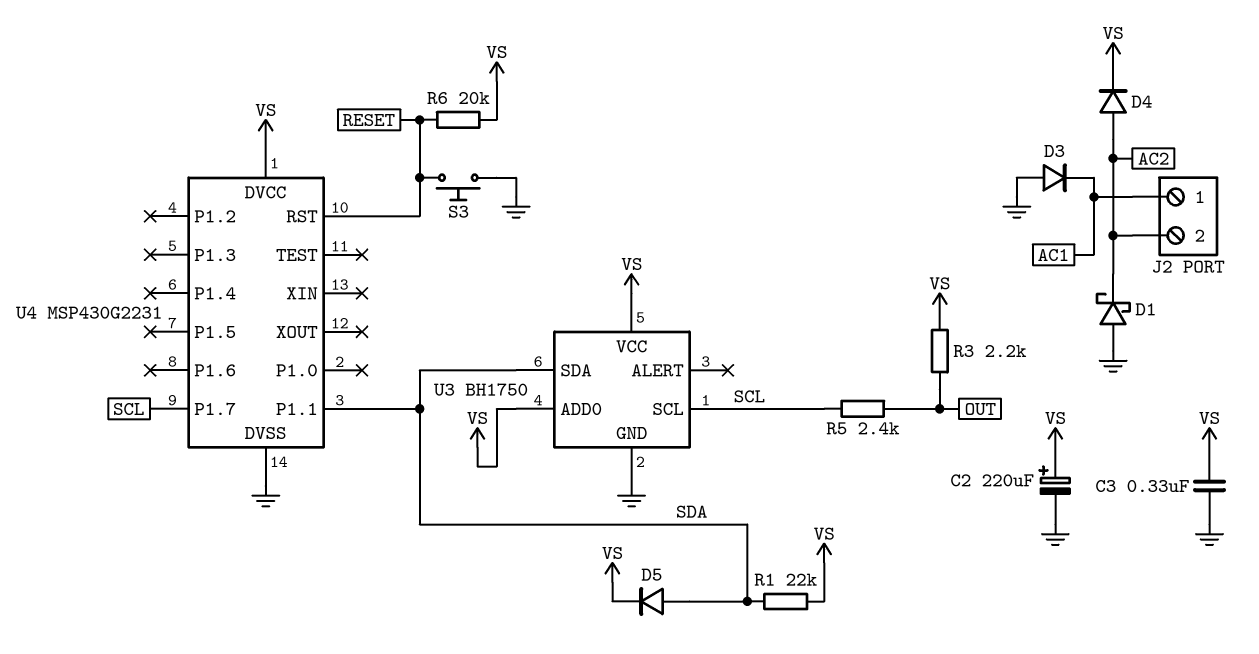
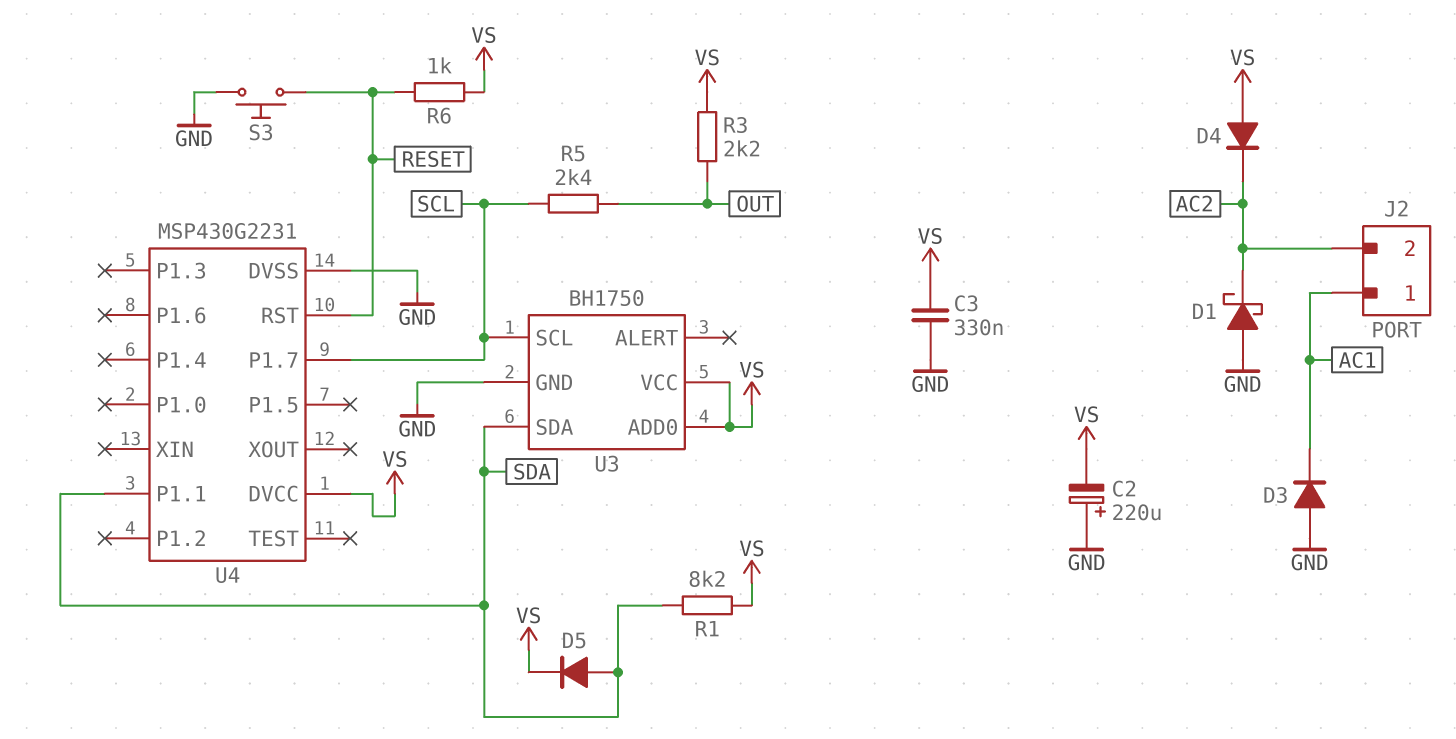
C2: 220uF (plus VS, minus GND) -> 220uF (plus GND, minus VS)
D4: diode (A AC2, K VS) -> diode (A VS, K AC2)
R1: 22k (SDA, VS) -> 8.2k (SDA, VS)
R6: 20k (RESET, VS) -> 1k (RESET, VS)

